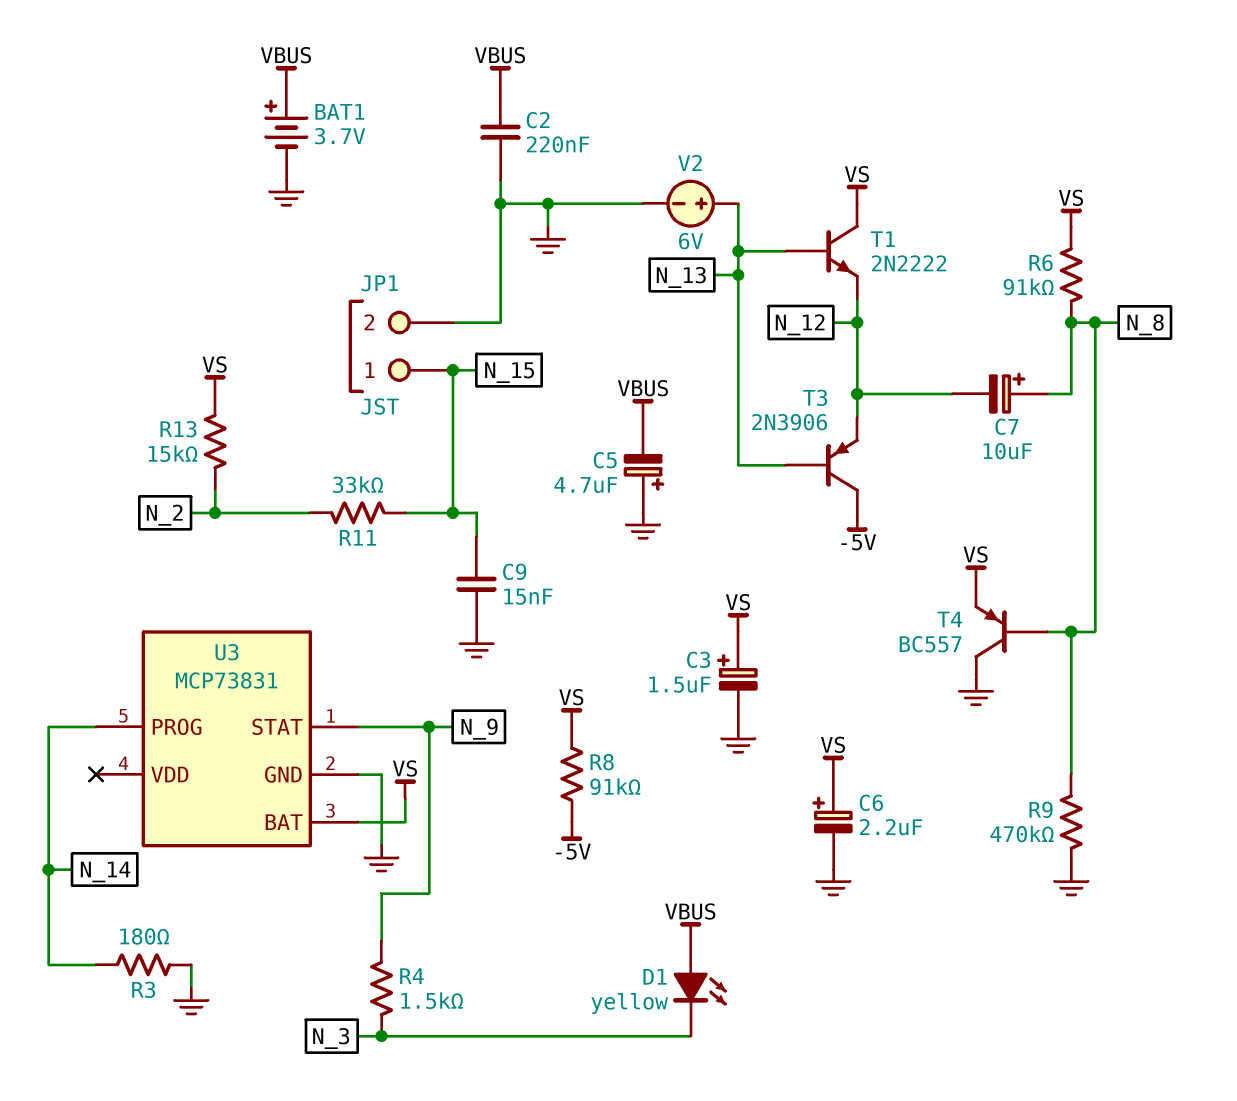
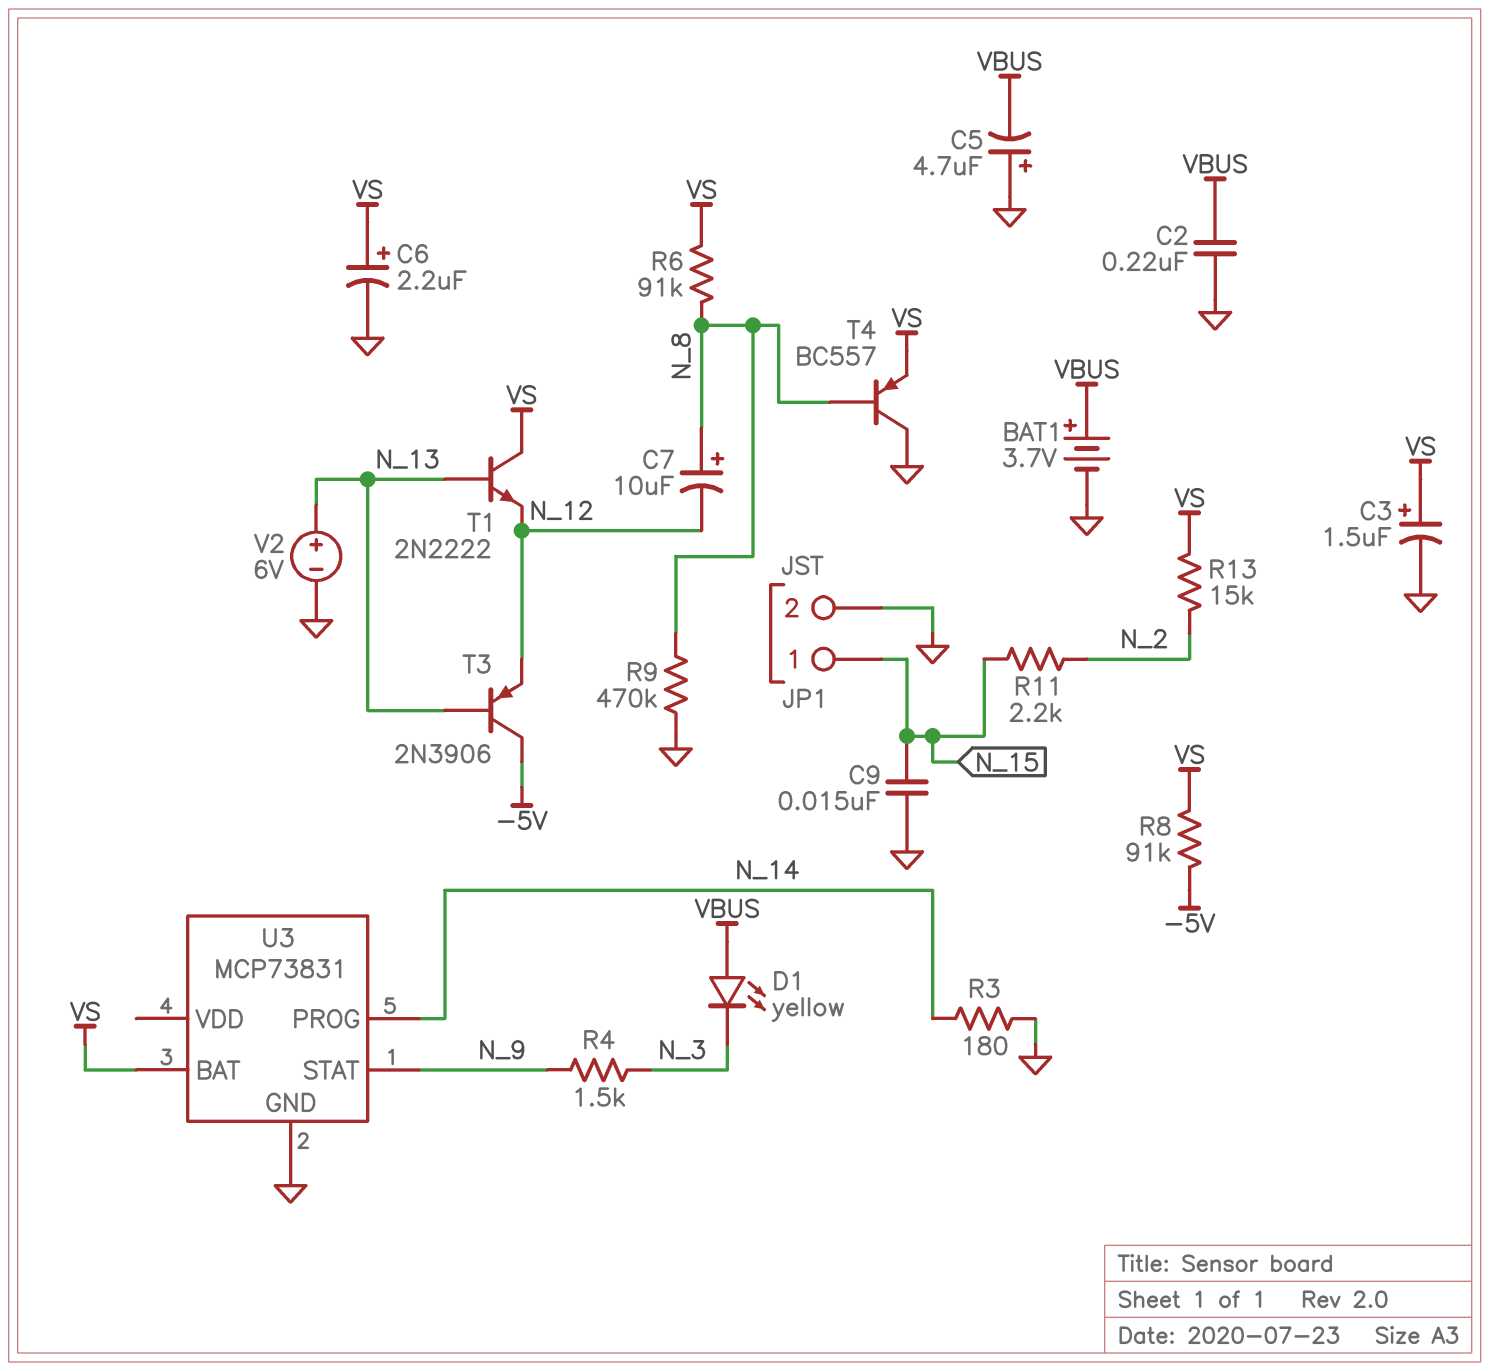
R11: 33k (N_2, N_15) -> 2.2k (N_2, N_15)

